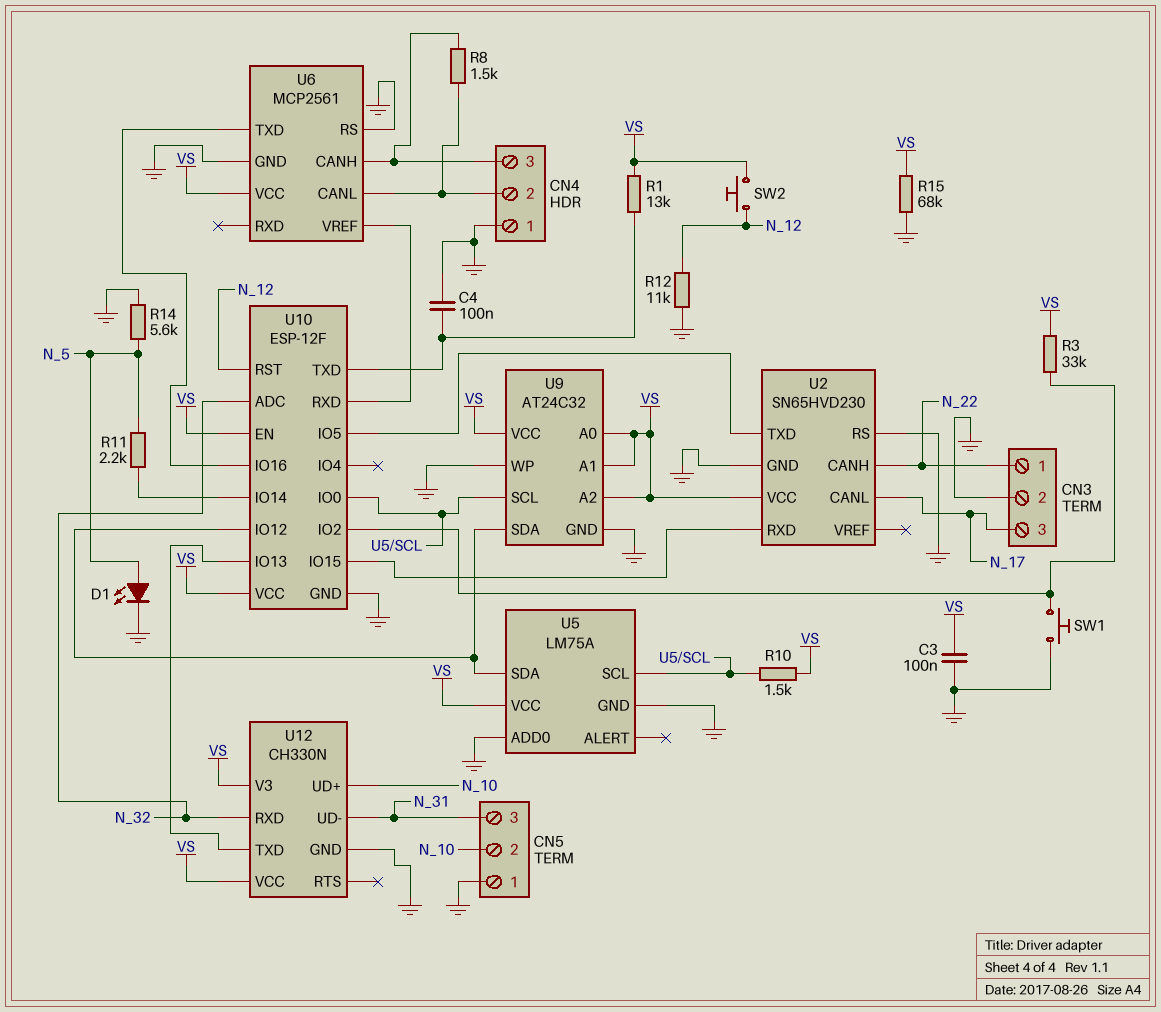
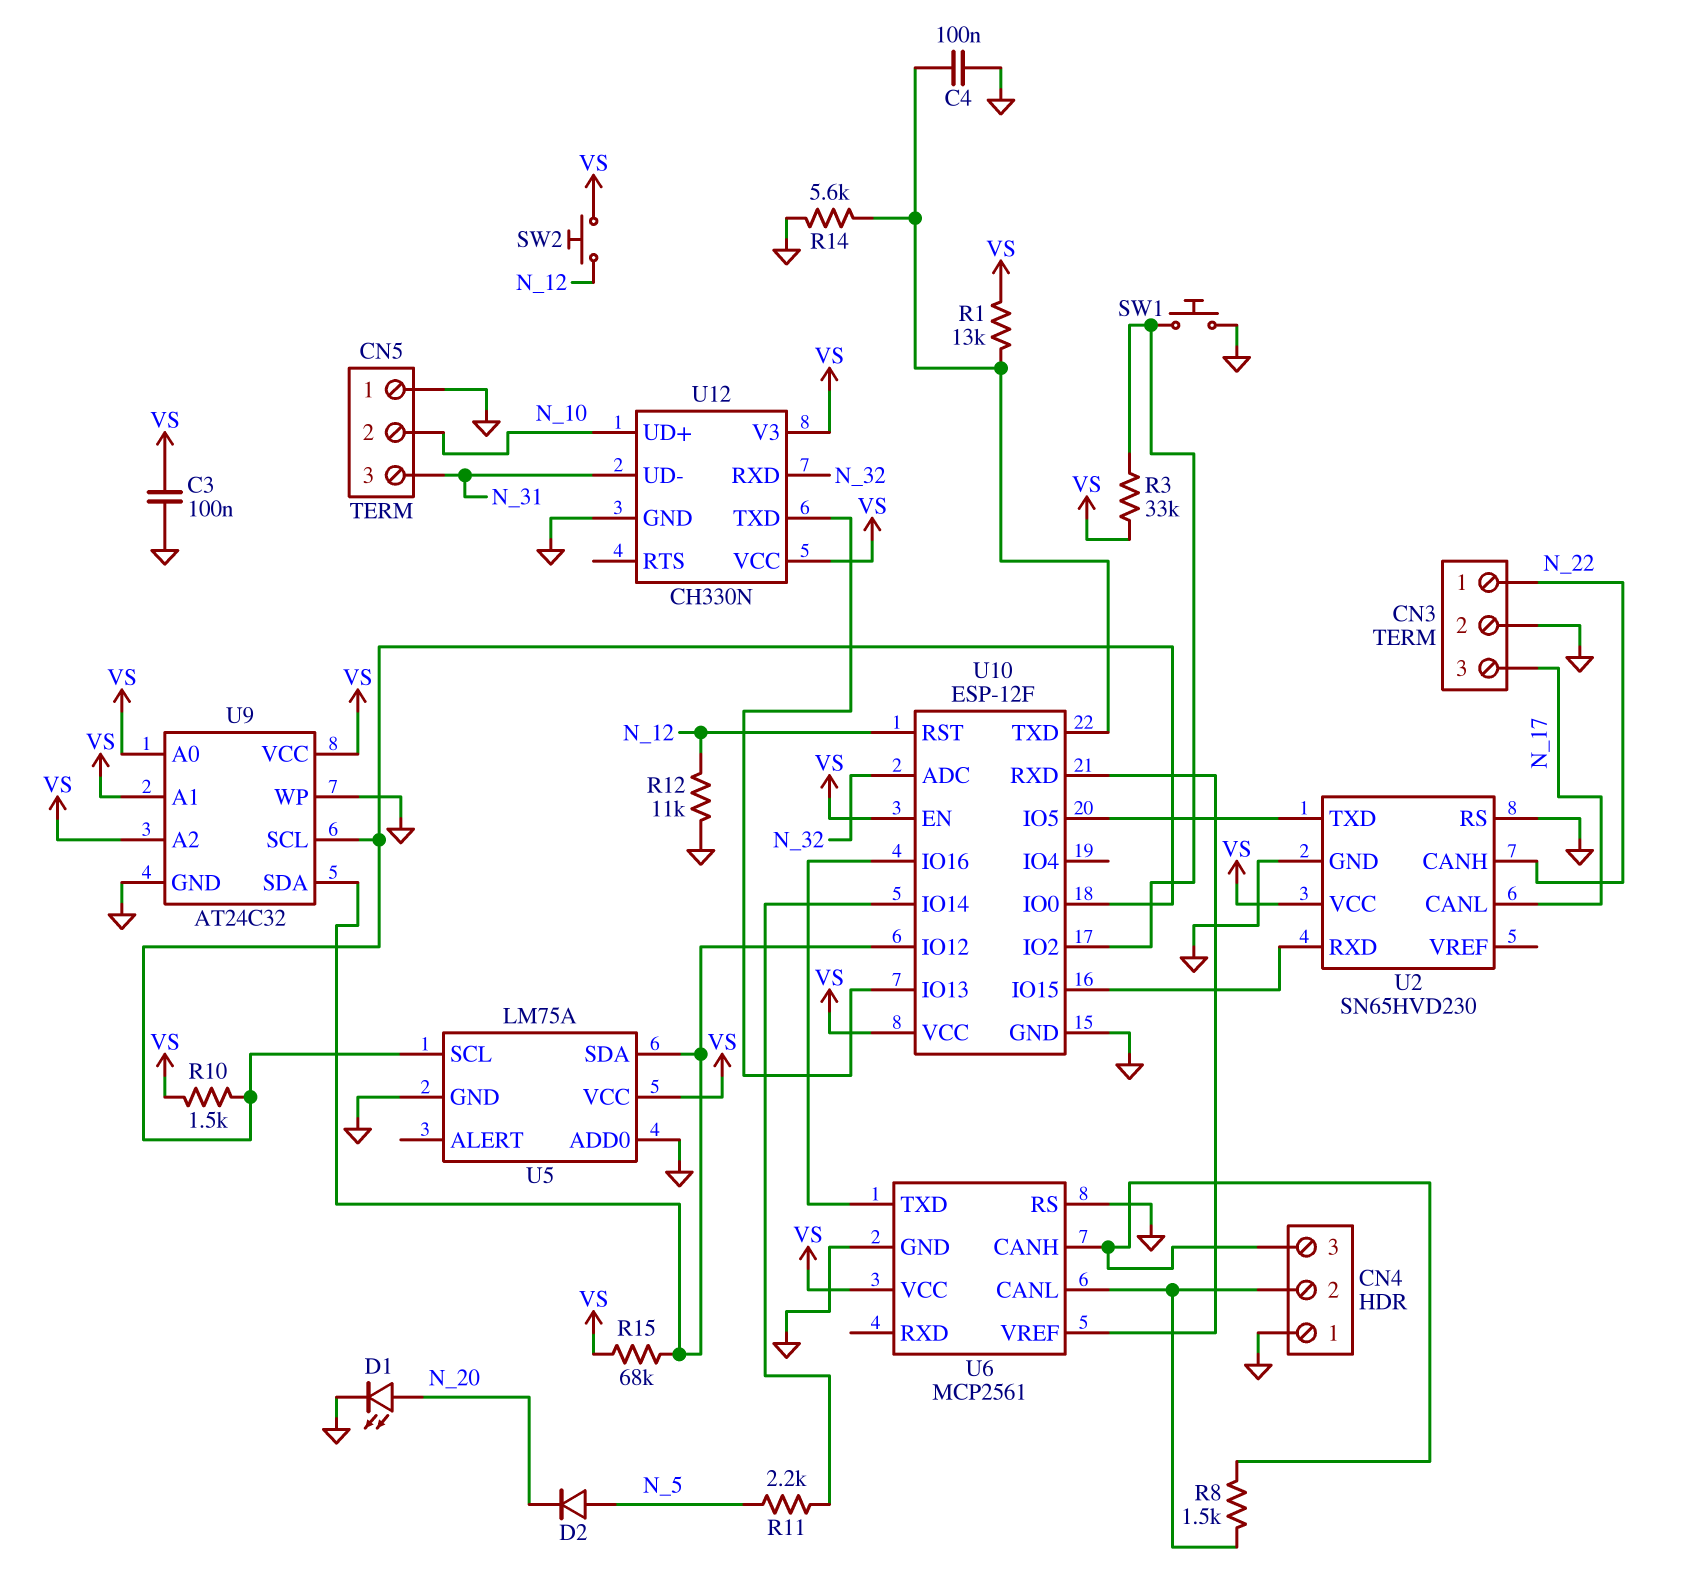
D1: LED (A N_5, K GND) -> LED (A N_20, K GND)
D2: none -> diode (A N_5, K N_20)
R14: 5.6k (GND, N_5) -> 5.6k (GND, U10/TXD)
R15: 68k (GND, VS) -> 68k (U5/SDA, VS)

